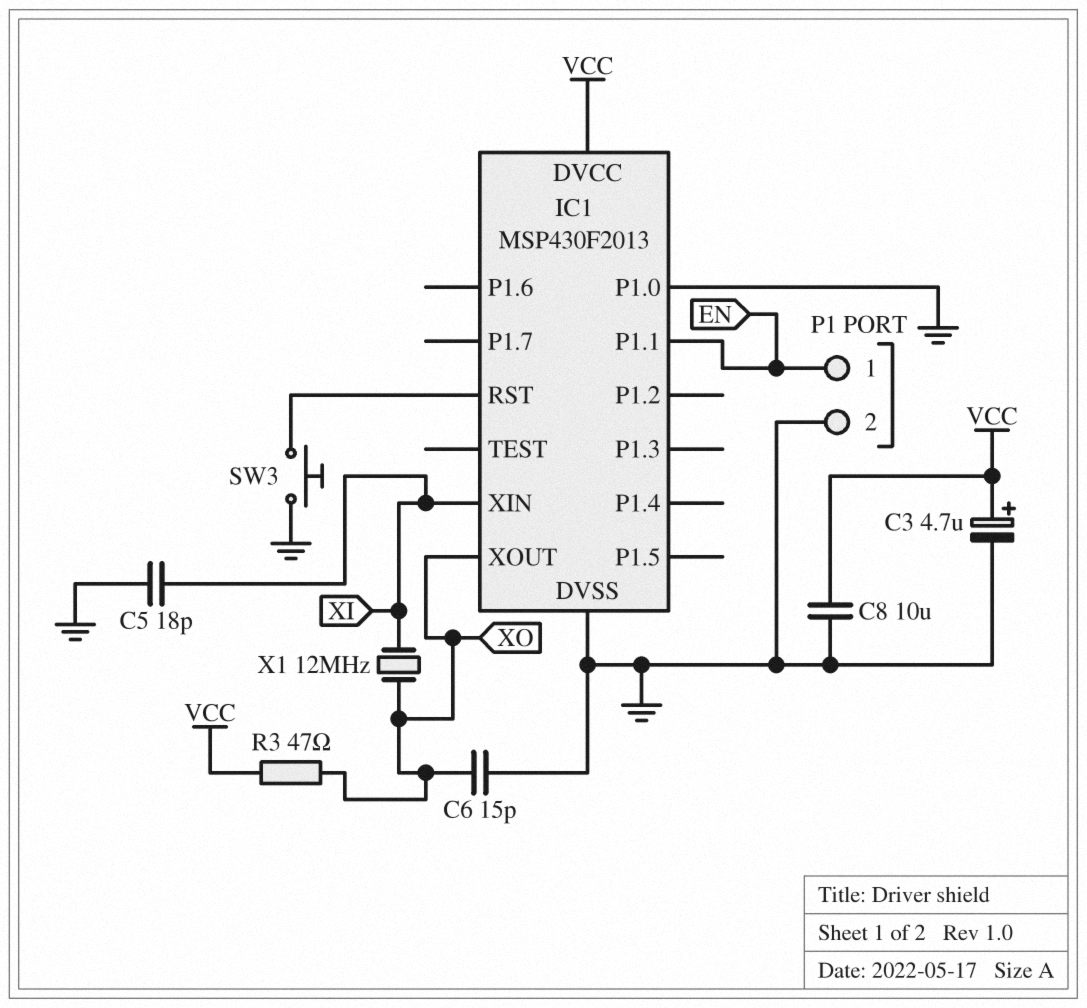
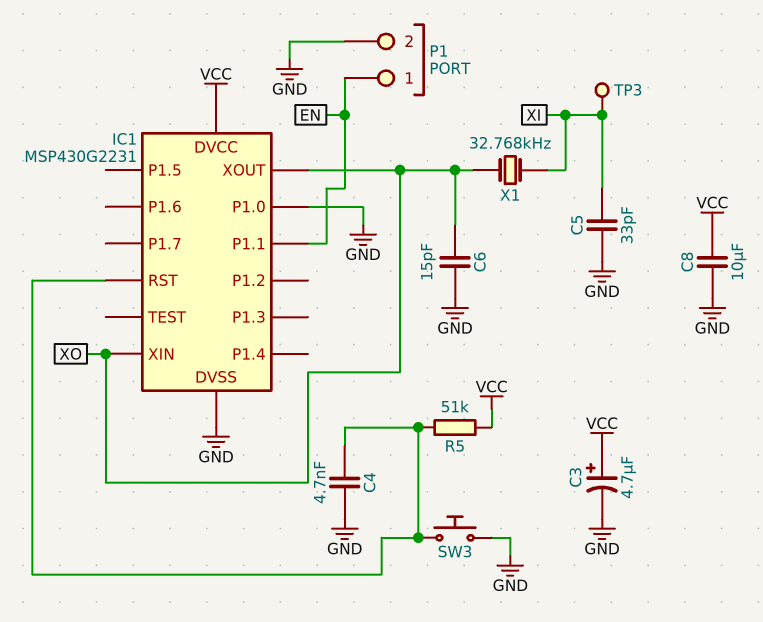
C4: none -> 4.7nF (GND, IC1/RST)
C5: 18pF (GND, XI) -> 33pF (GND, XI)
IC1: MSP430F2013 -> MSP430G2231
IC1 pin XIN: XI -> XO
R3: 47 (VCC, XO) -> none
R5: none -> 51k (IC1/RST, VCC)
TP3: none -> test point (XI)
X1: 12MHz (XI, XO) -> 32.768kHz (XI, XO)

